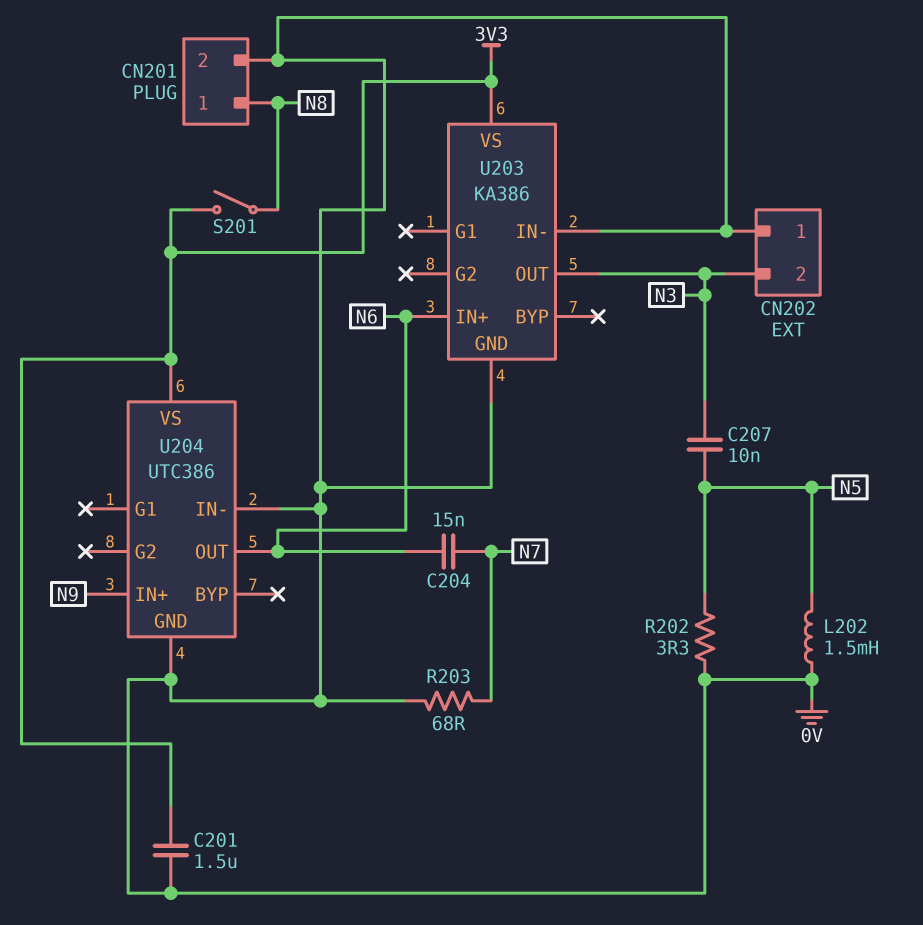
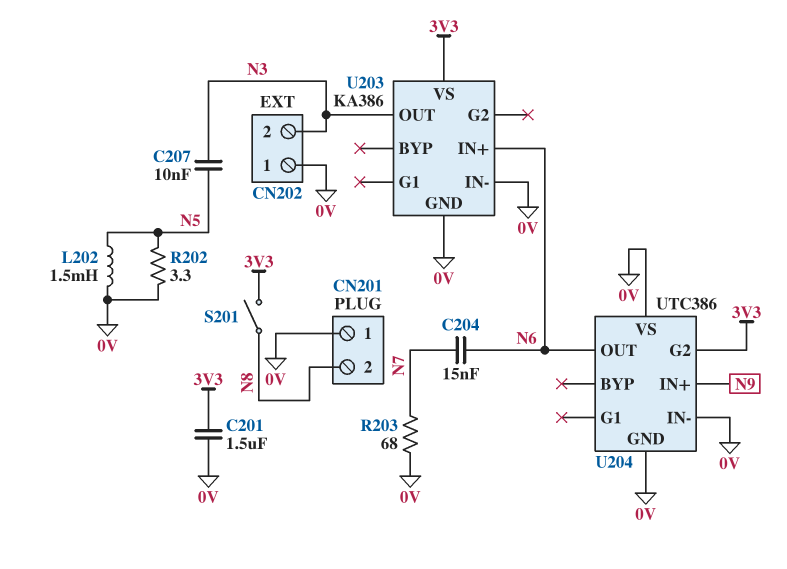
CN201 pin 1: N8 -> 0V
CN201 pin 2: 0V -> N8
U204 pin G2: none -> 3V3
U204 pin VS: 3V3 -> 0V

